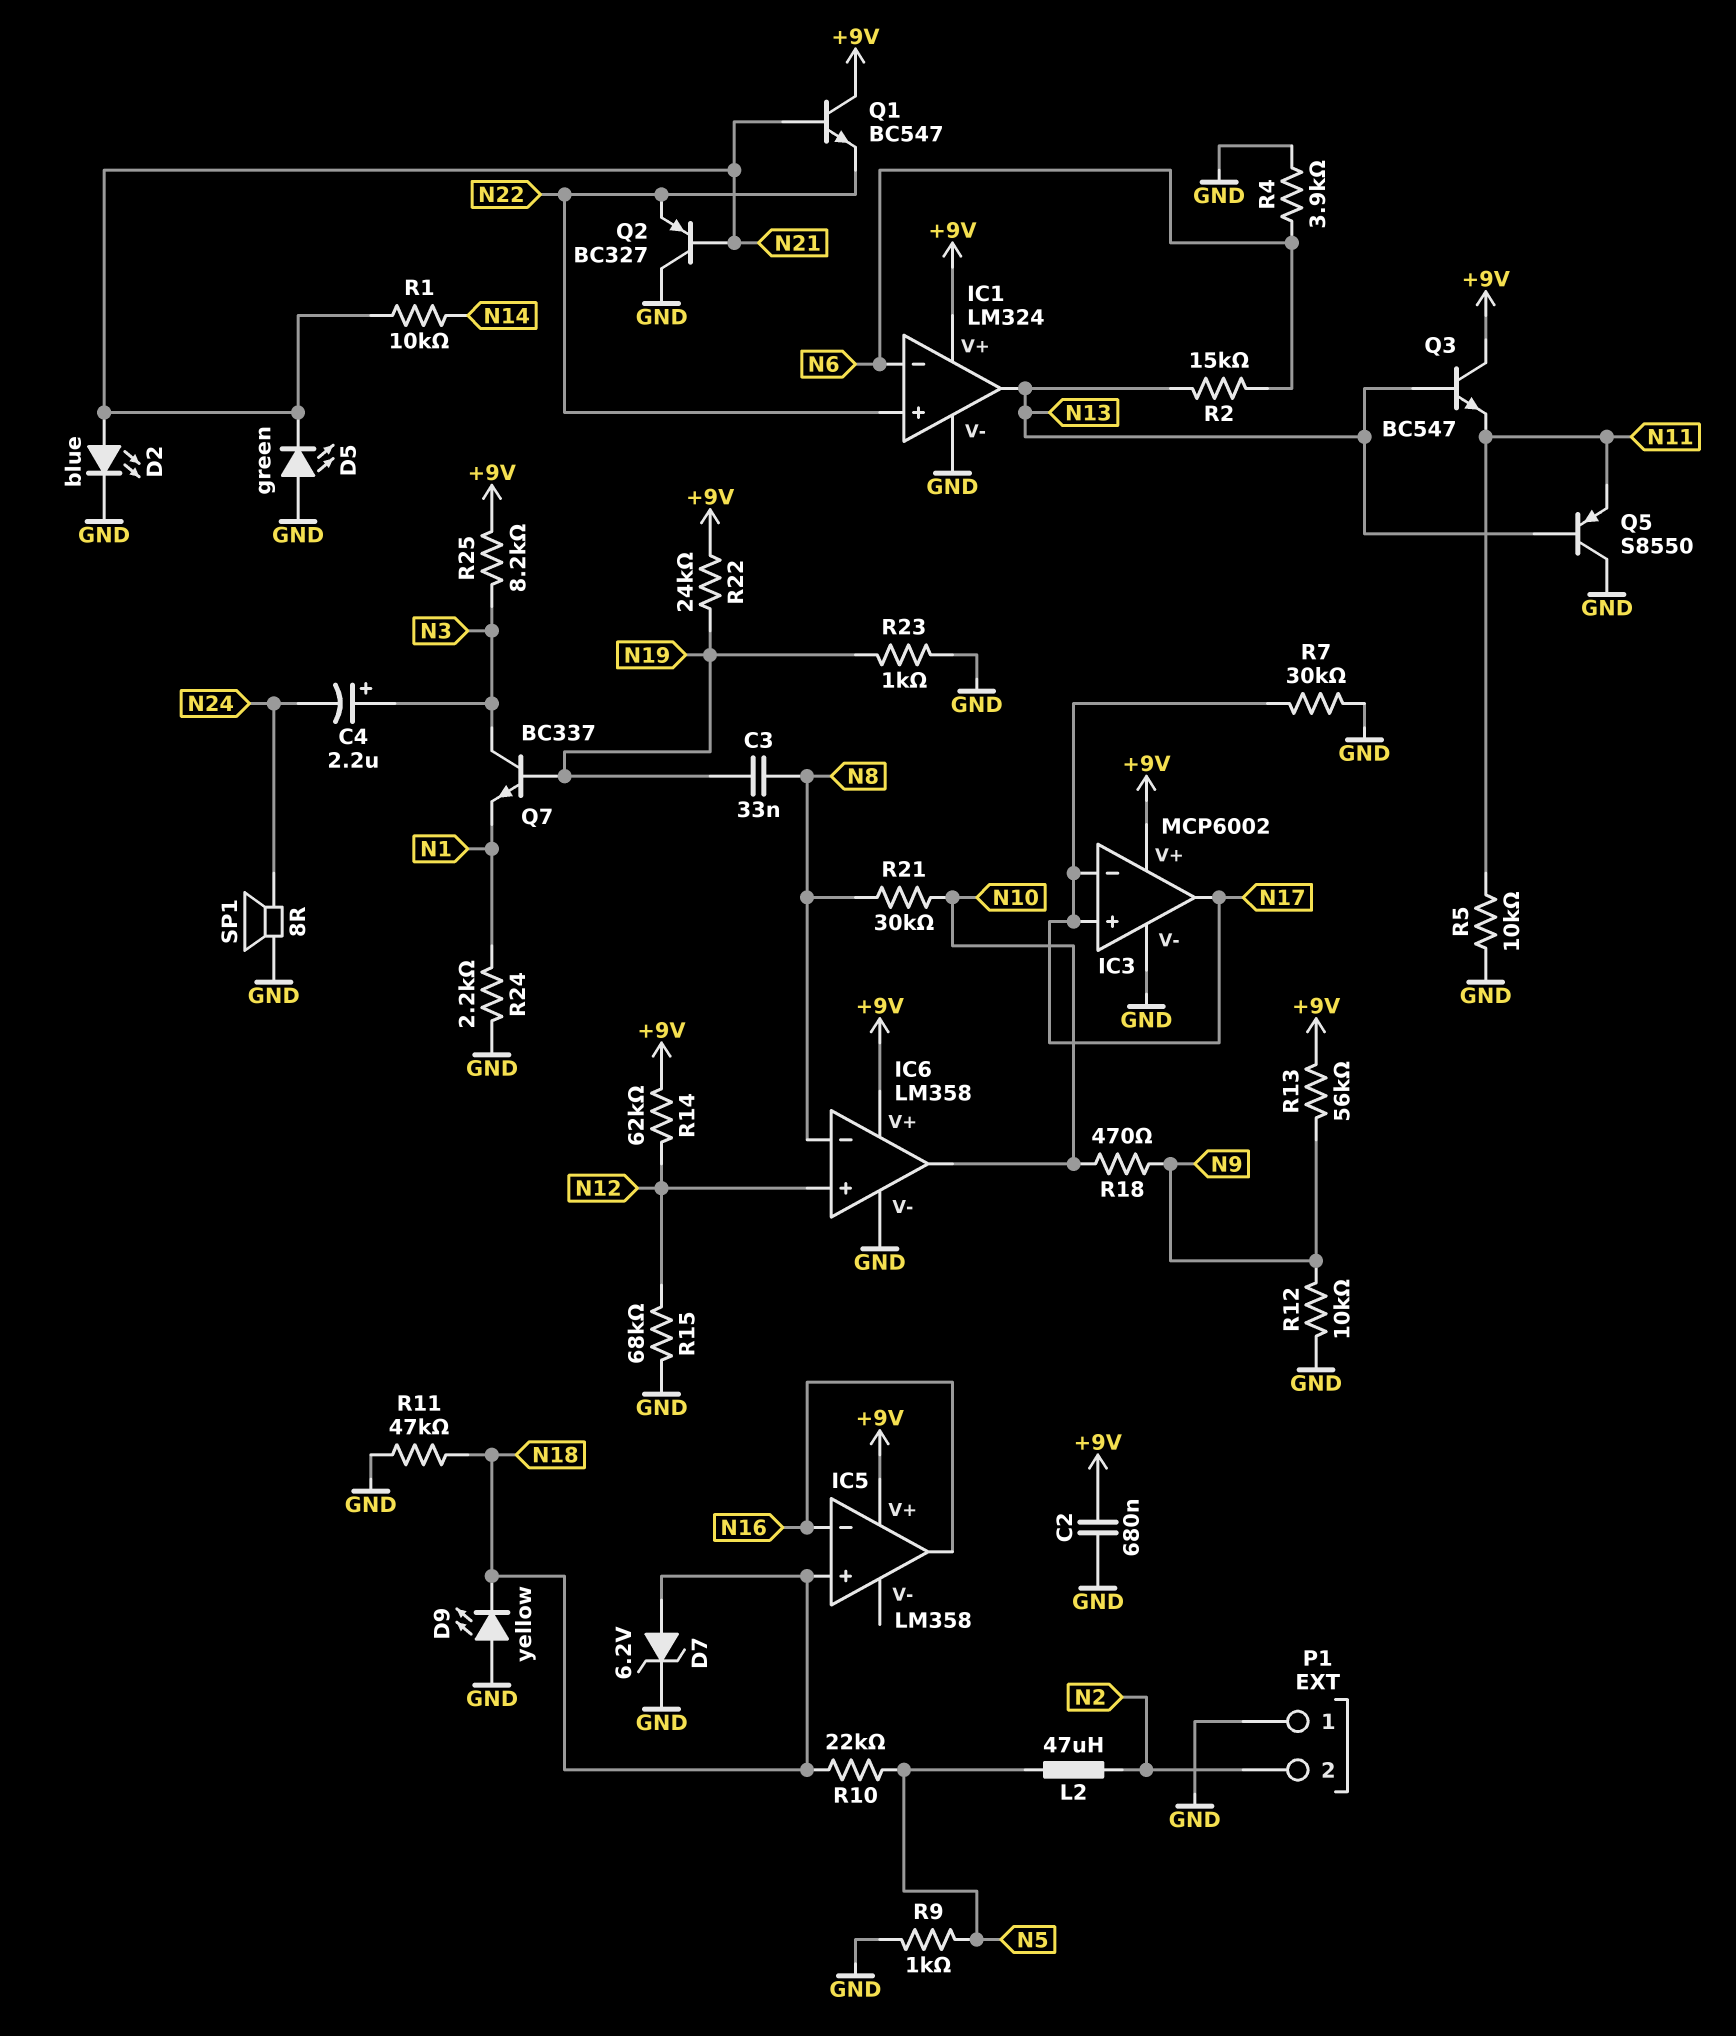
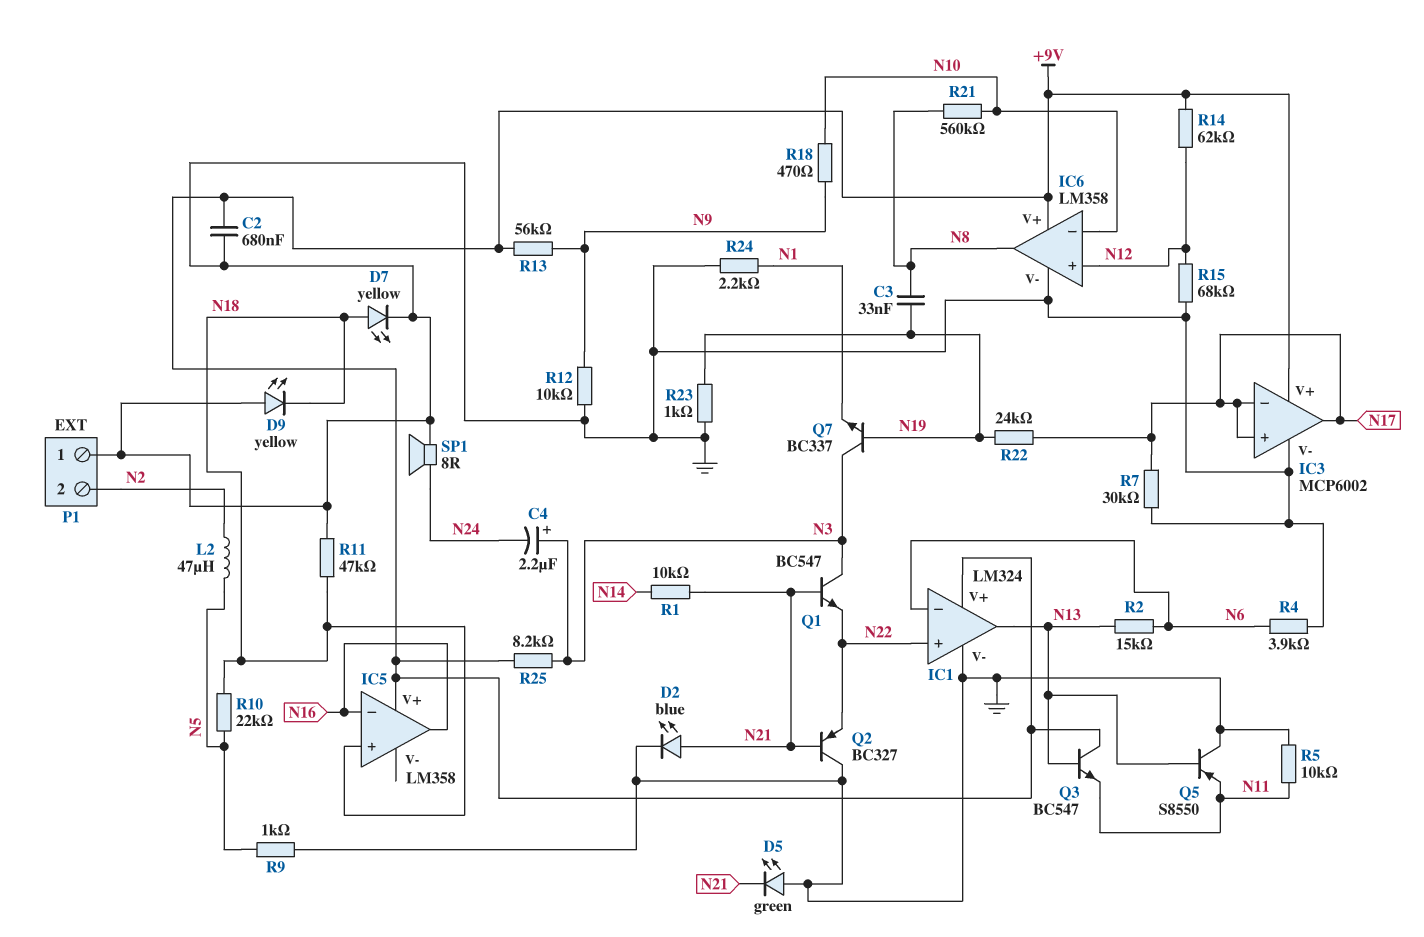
D7: zener 6.2V (A N18, K GND) -> LED yellow (A N18, K GND)
IC6 pin in-: N8 -> N10
IC6 pin out: N10 -> N8
Q1: NPN BC547 (B N21, C +9V, E N22) -> NPN BC547 (B N21, C N3, E N22)
R21: 30k (N8, N10) -> 560k (N8, N10)
R22: 24k (+9V, N19) -> 24k (N17, N19)

